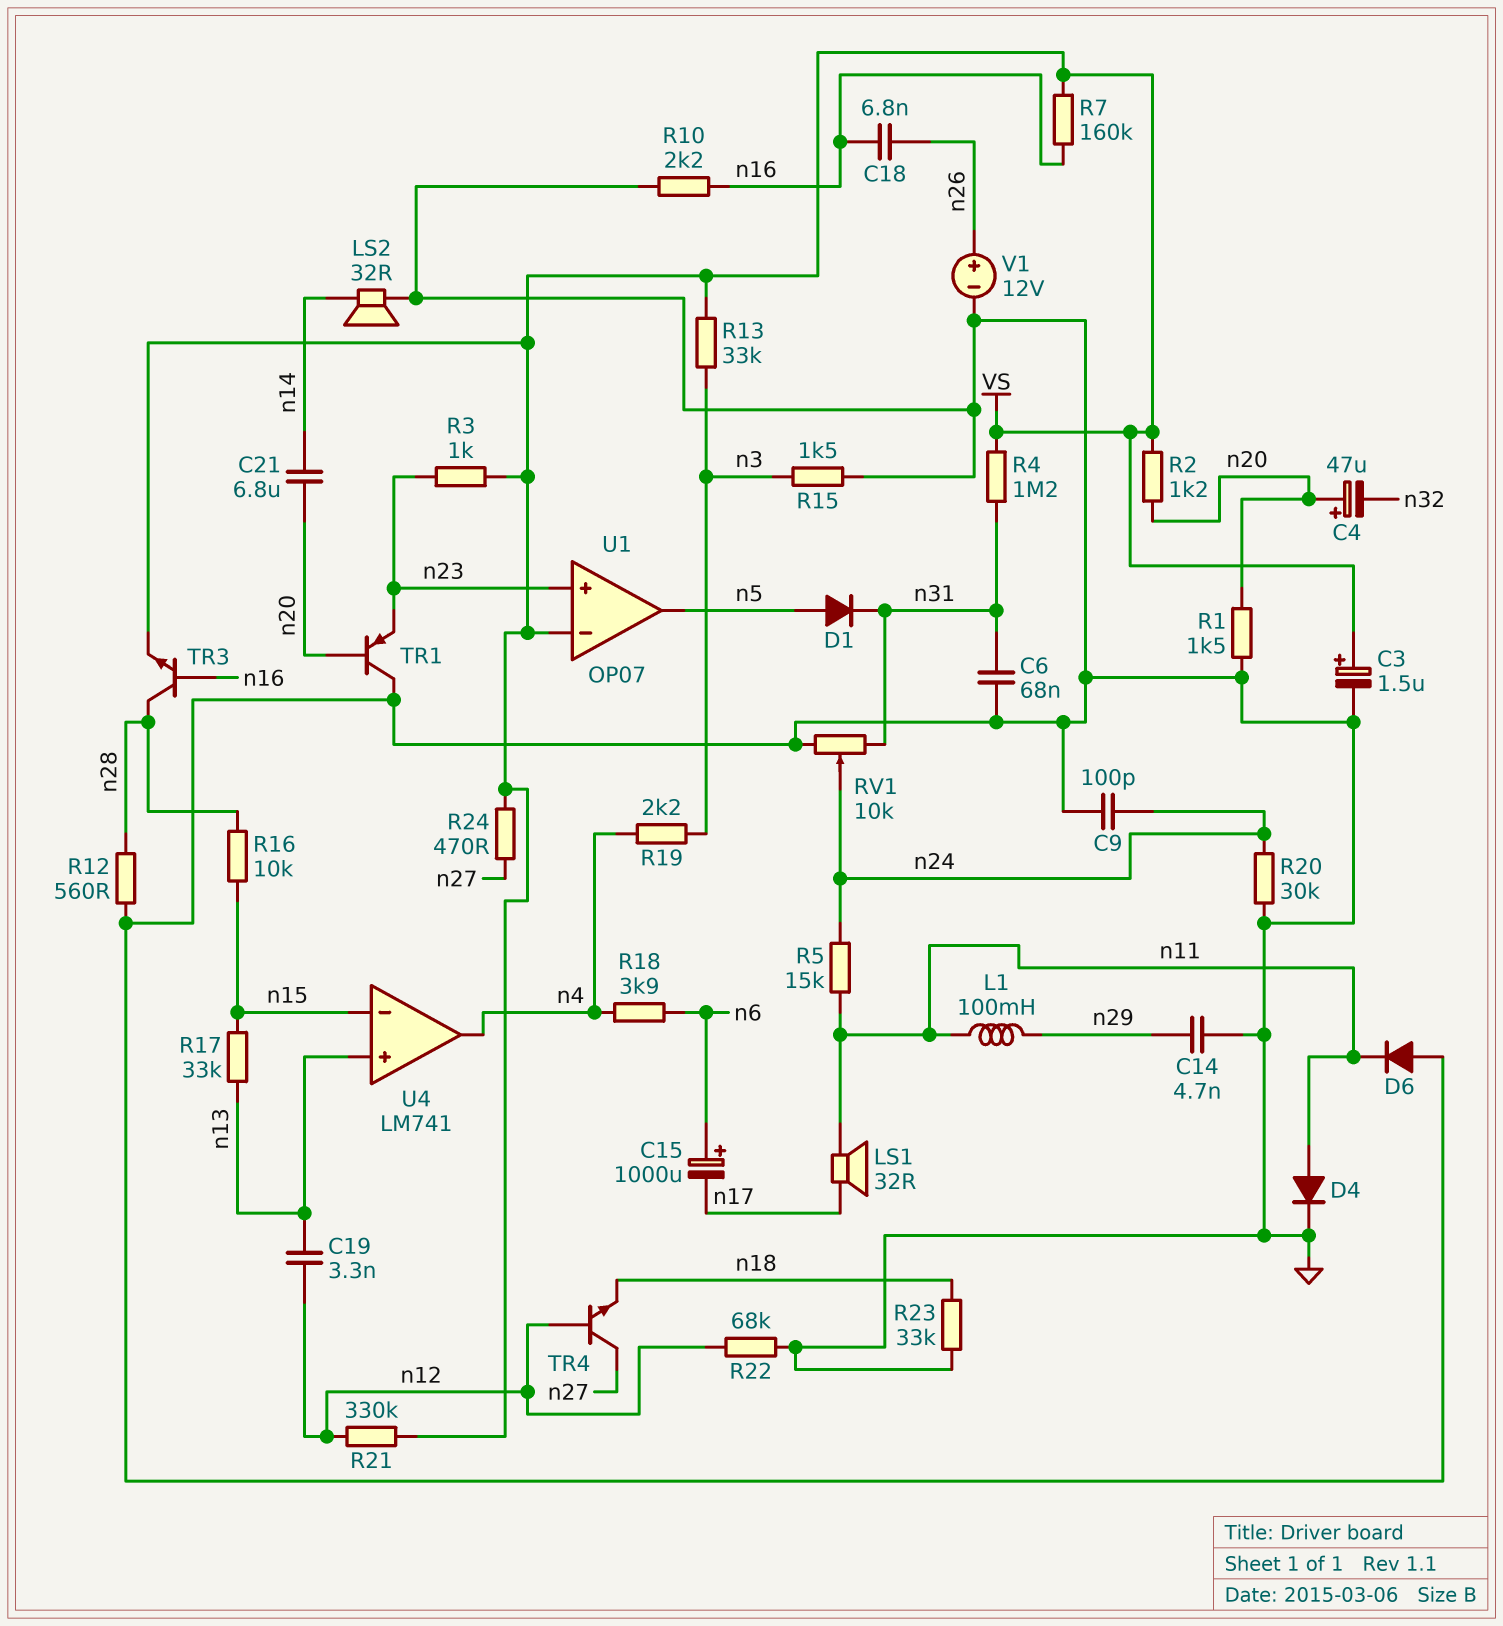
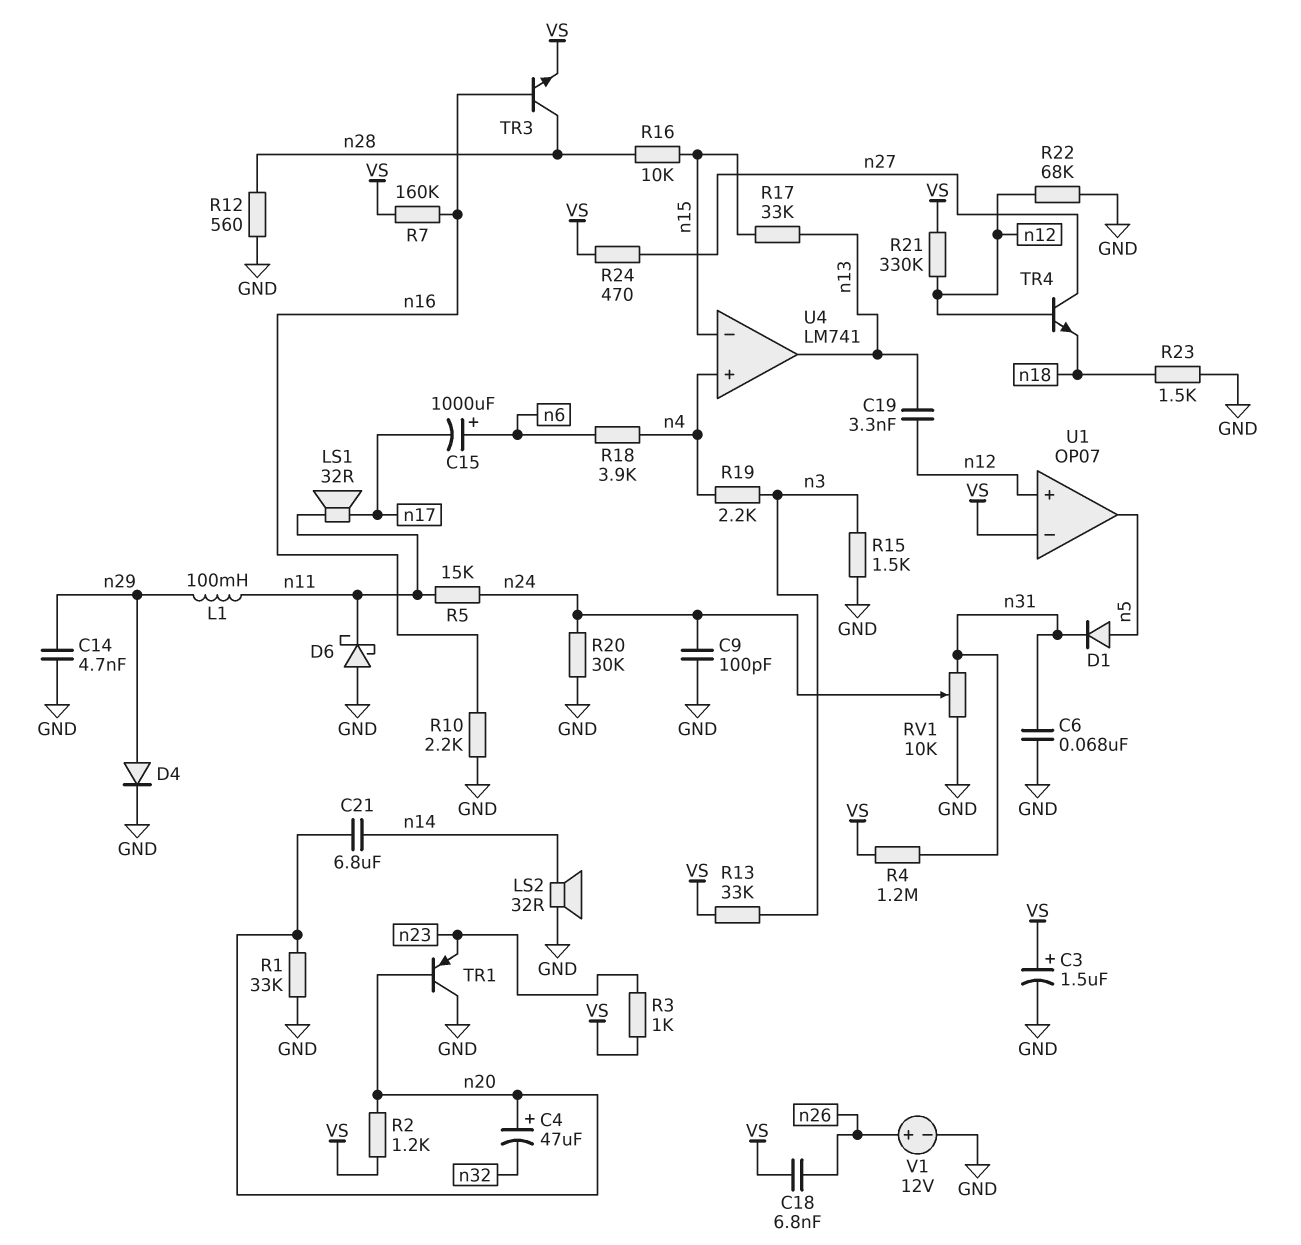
C18: 6.8nF (n16, n26) -> 6.8nF (VS, n26)
D4: diode (A n11, K GND) -> diode (A n29, K GND)
D6: diode (A GND, K n11) -> schottky (A GND, K n11)
R1: 1.5k (GND, n20) -> 33k (GND, n20)
R23: 33k (GND, n18) -> 1.5k (GND, n18)
U1 pin in+: n23 -> n12
U4 pin in+: n13 -> n4
U4 pin out: n4 -> n13

